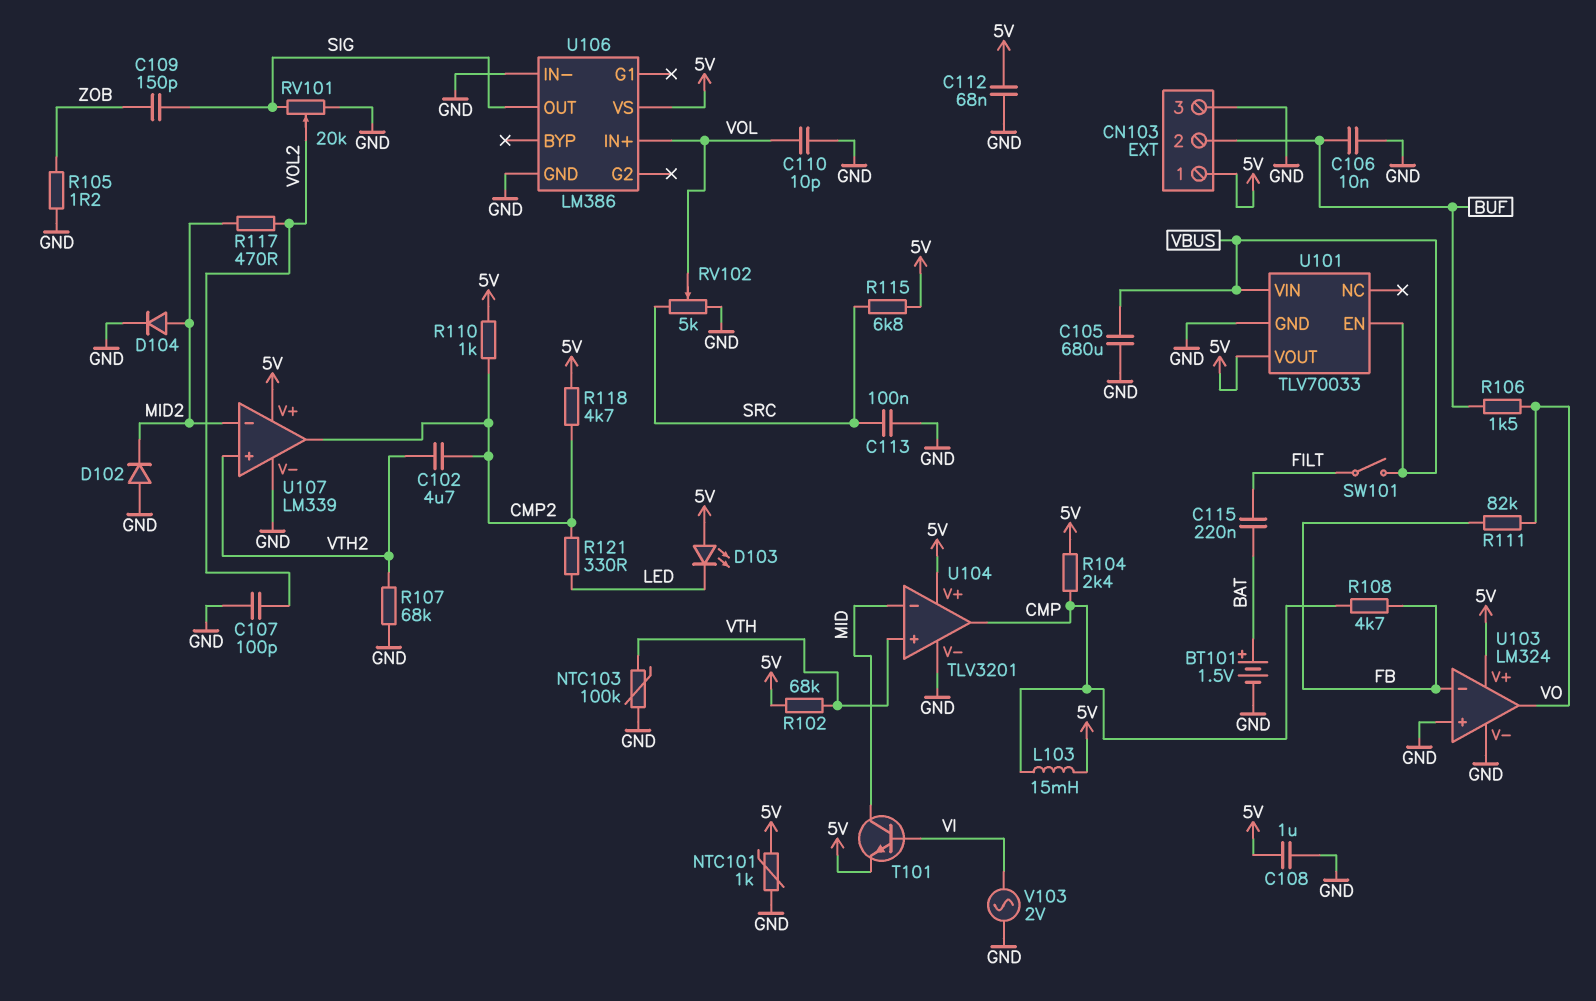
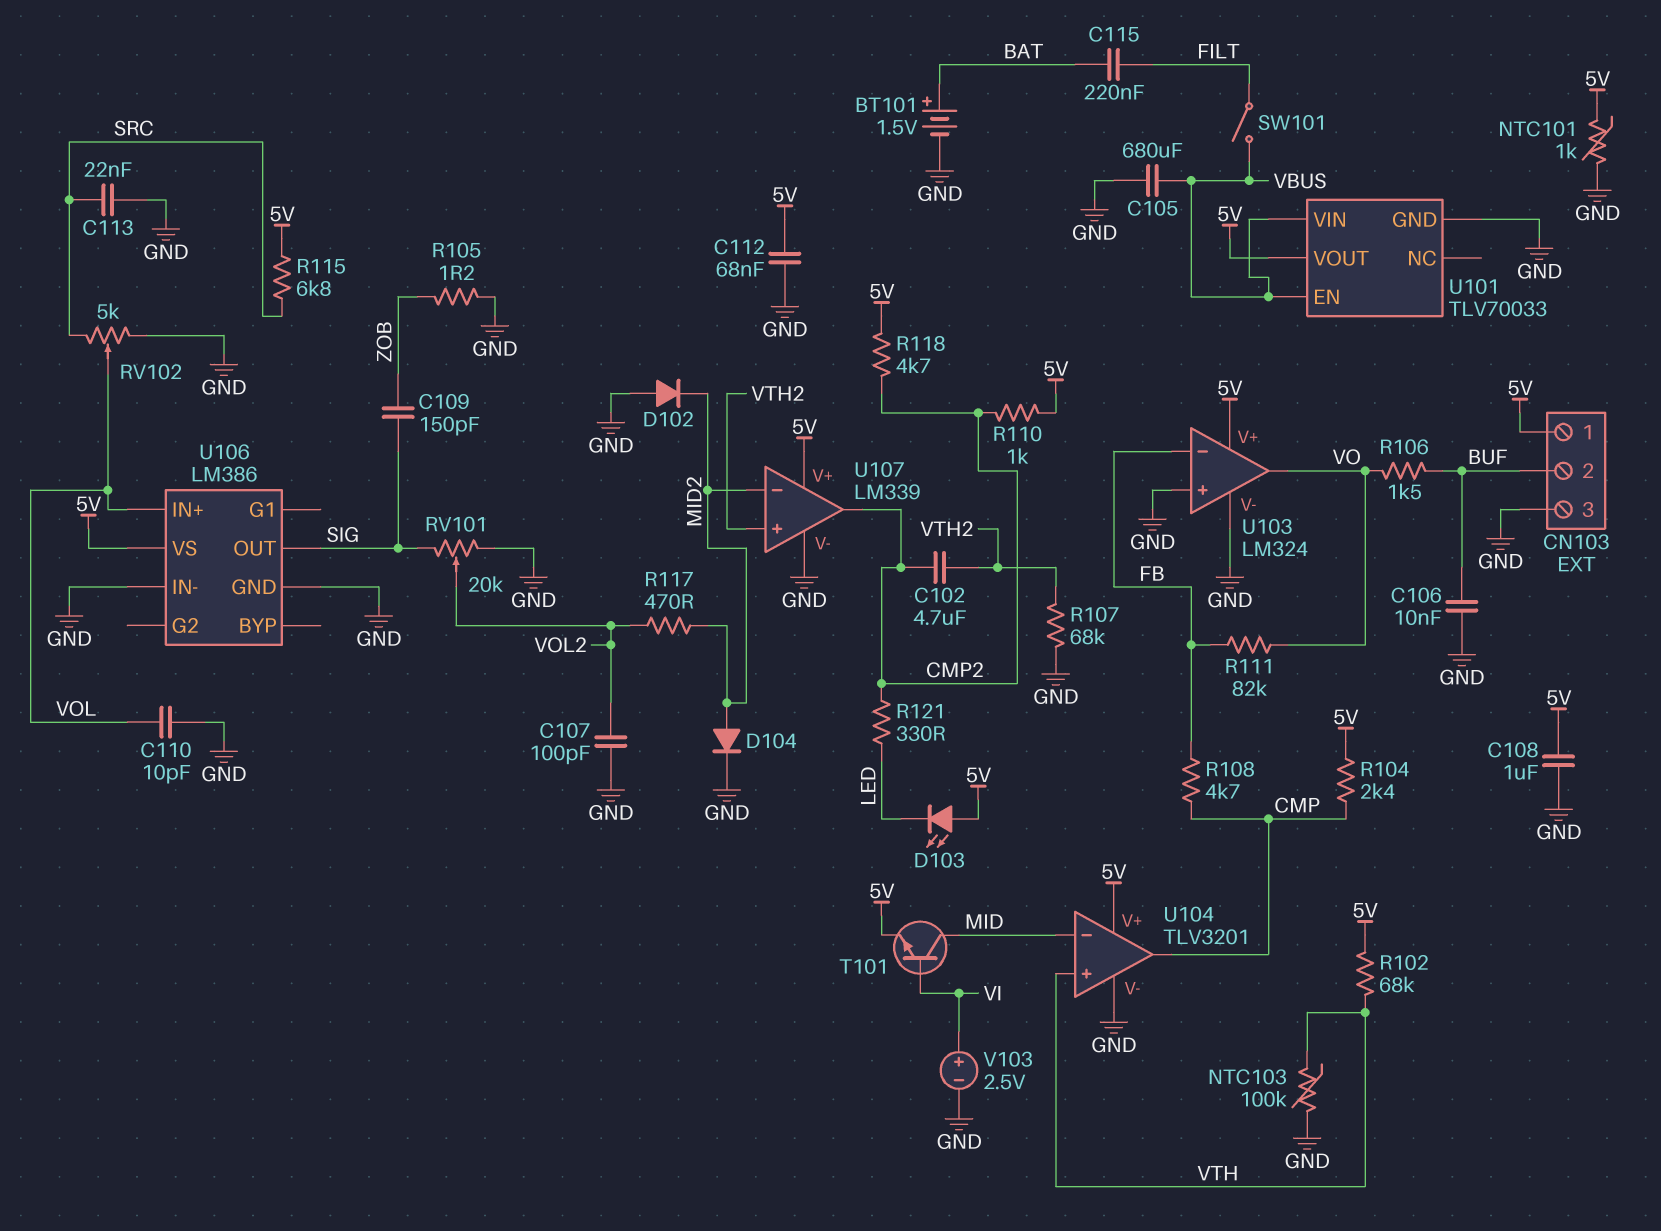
C113: 100nF (GND, SRC) -> 22nF (GND, SRC)
L103: 15mH (5V, CMP) -> none
V103: AC 2V (GND, VI) -> 2.5V (plus VI, minus GND)

